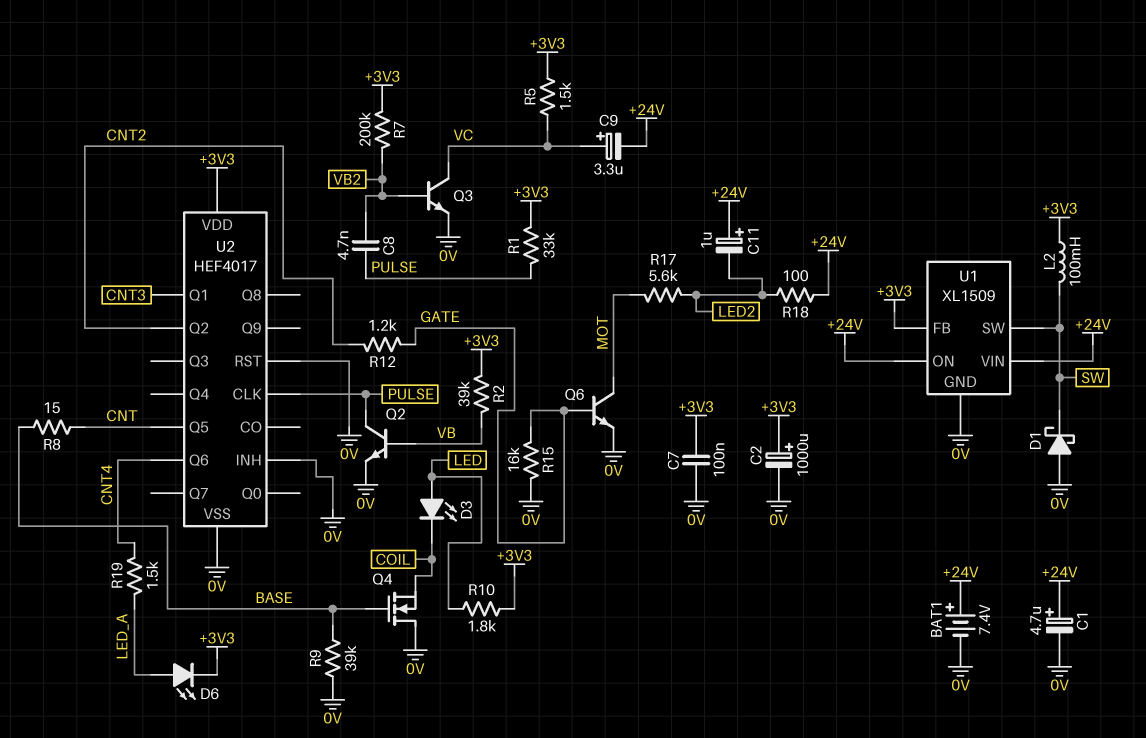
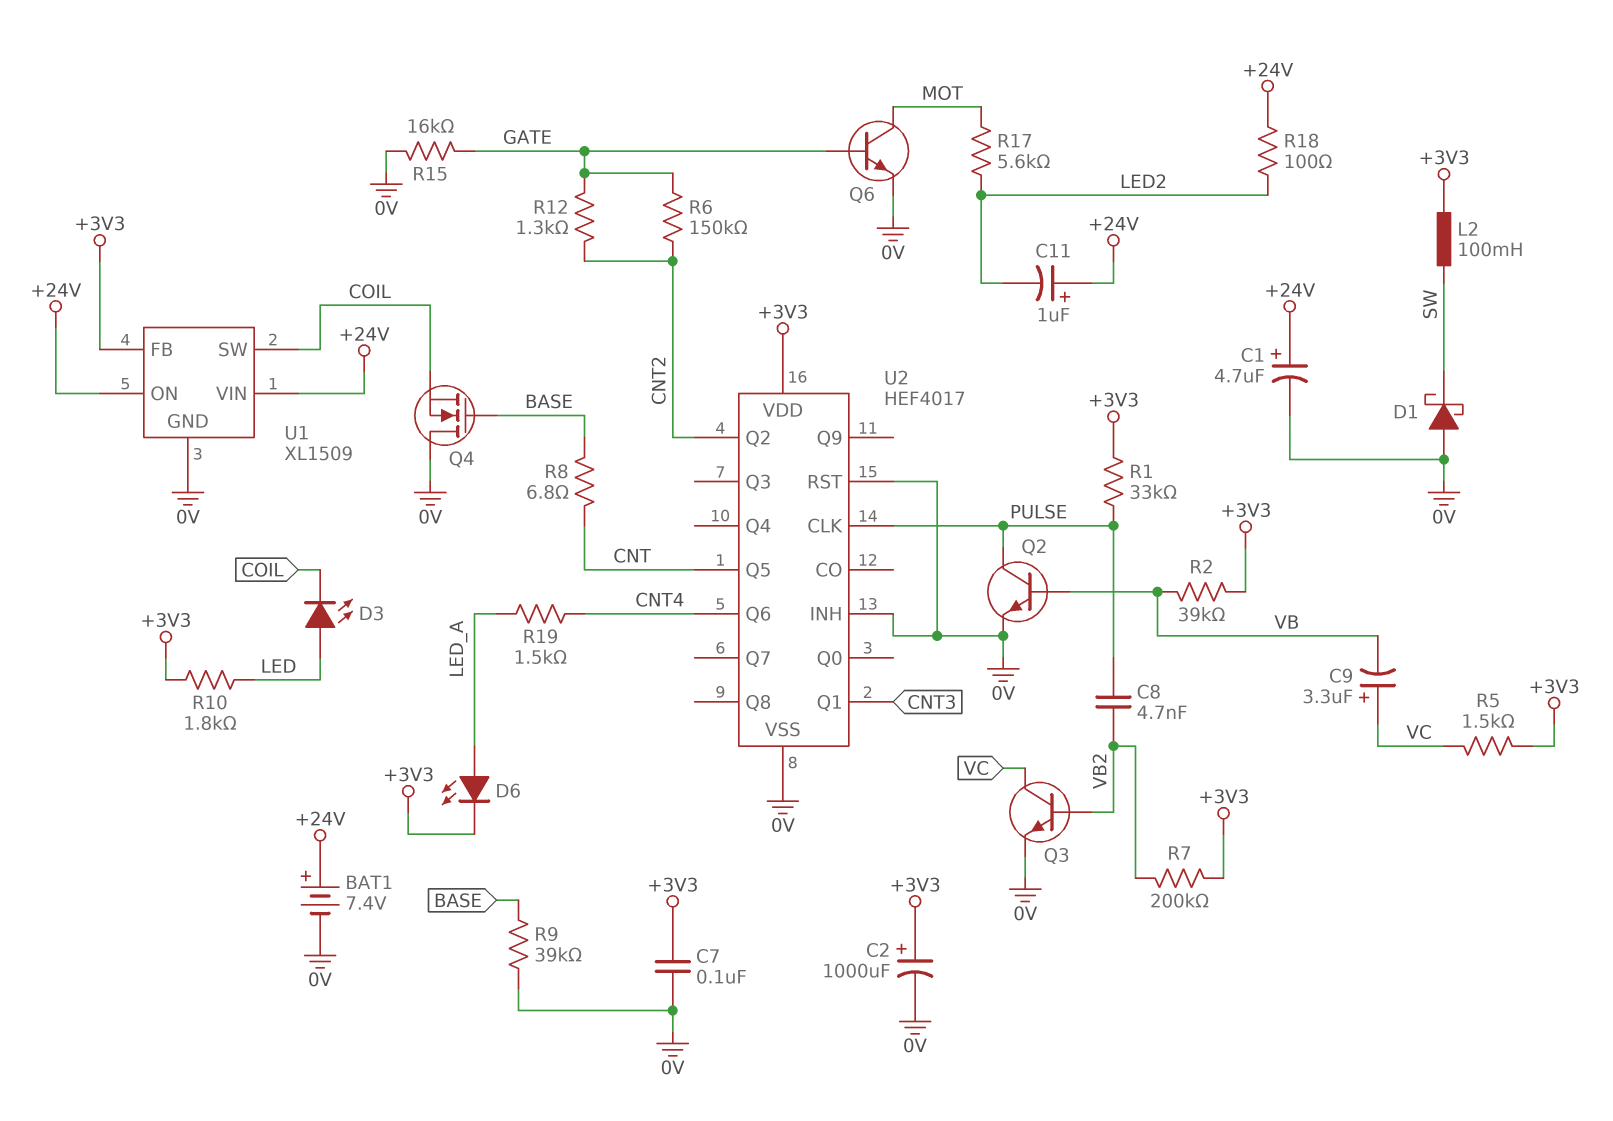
C9: 3.3uF (plus VC, minus +24V) -> 3.3uF (plus VC, minus VB)
R6: none -> 150k (CNT2, GATE)
R8: 15 (BASE, CNT) -> 6.8 (BASE, CNT)
R12: 1.2k (CNT2, GATE) -> 1.3k (CNT2, GATE)
U1 pin SW: SW -> COIL

